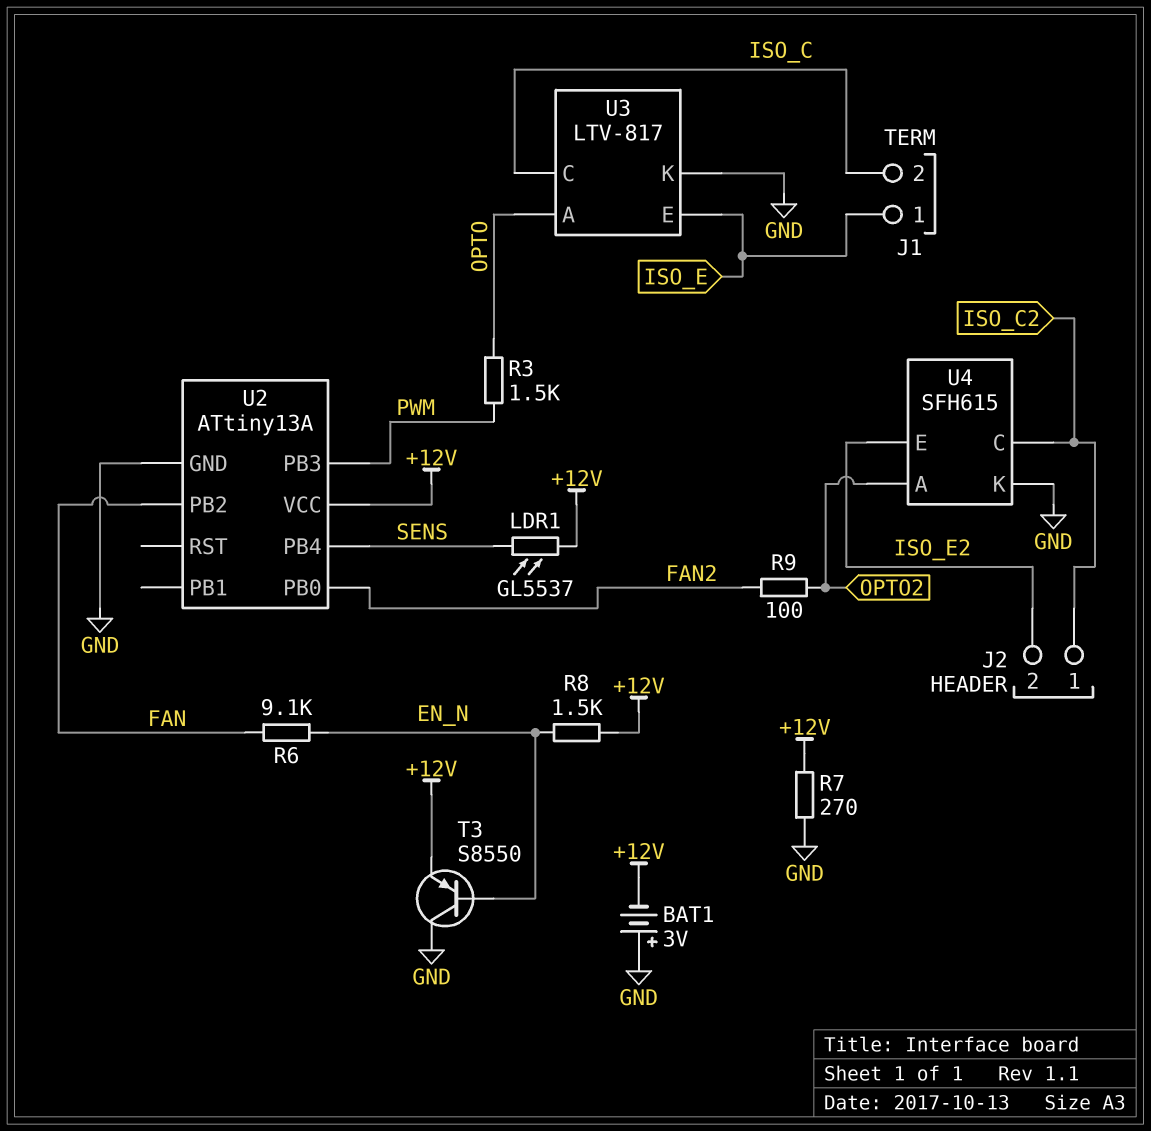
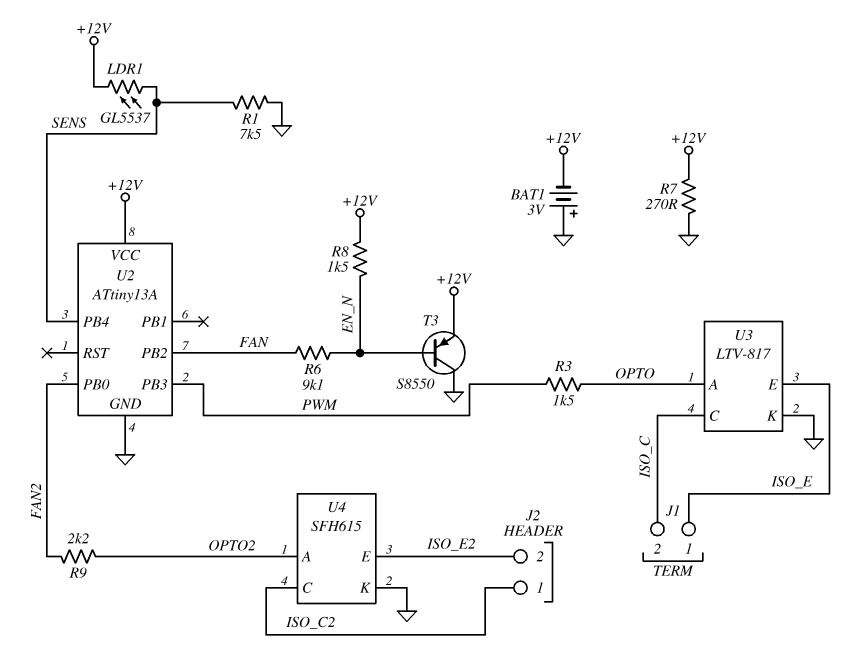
R1: none -> 7.5k (GND, SENS)
R9: 100 (FAN2, OPTO2) -> 2.2k (FAN2, OPTO2)

